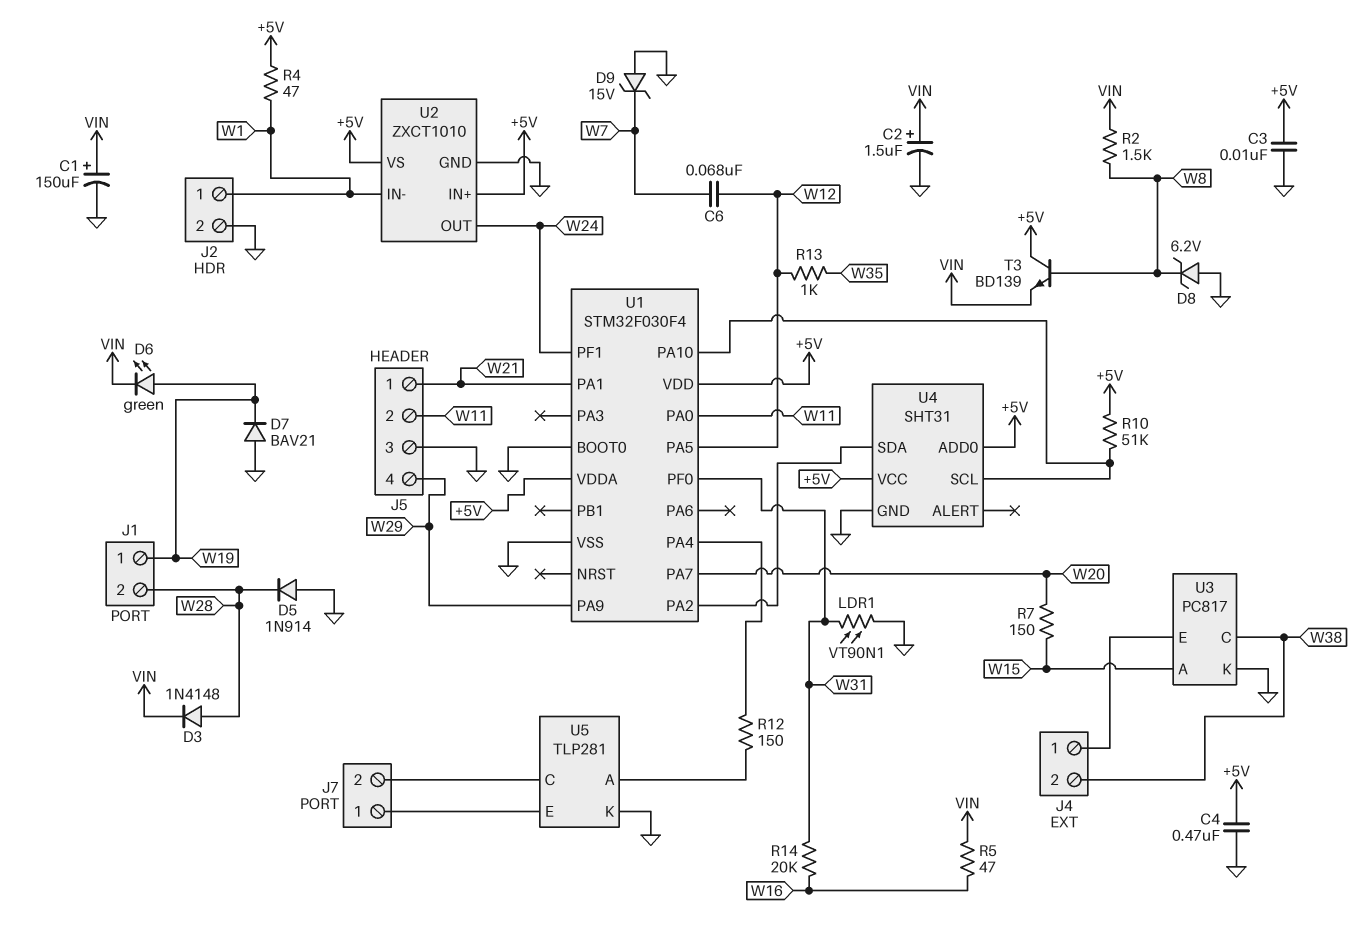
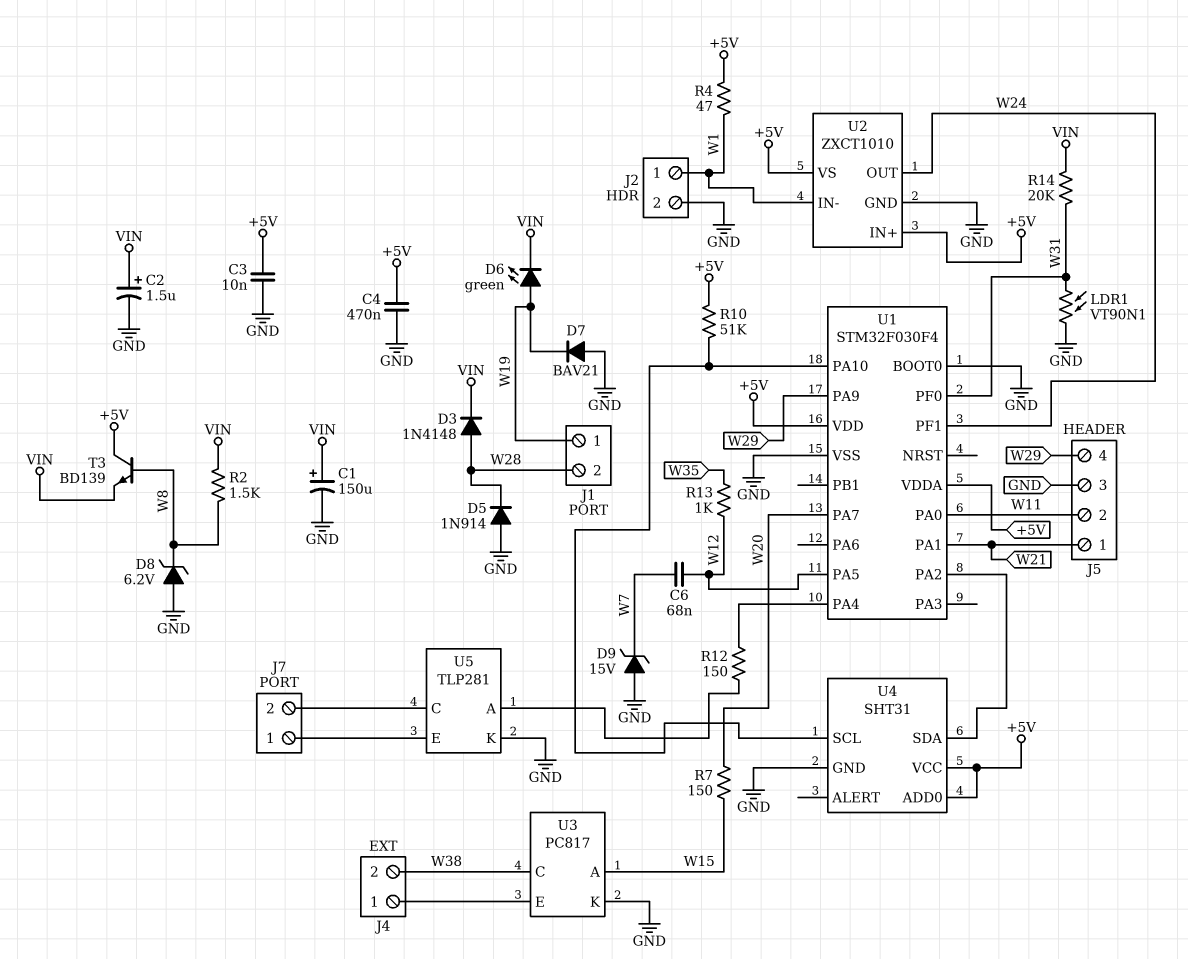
R5: 47 (VIN, W16) -> none
R14: 20k (W16, W31) -> 20k (VIN, W31)

